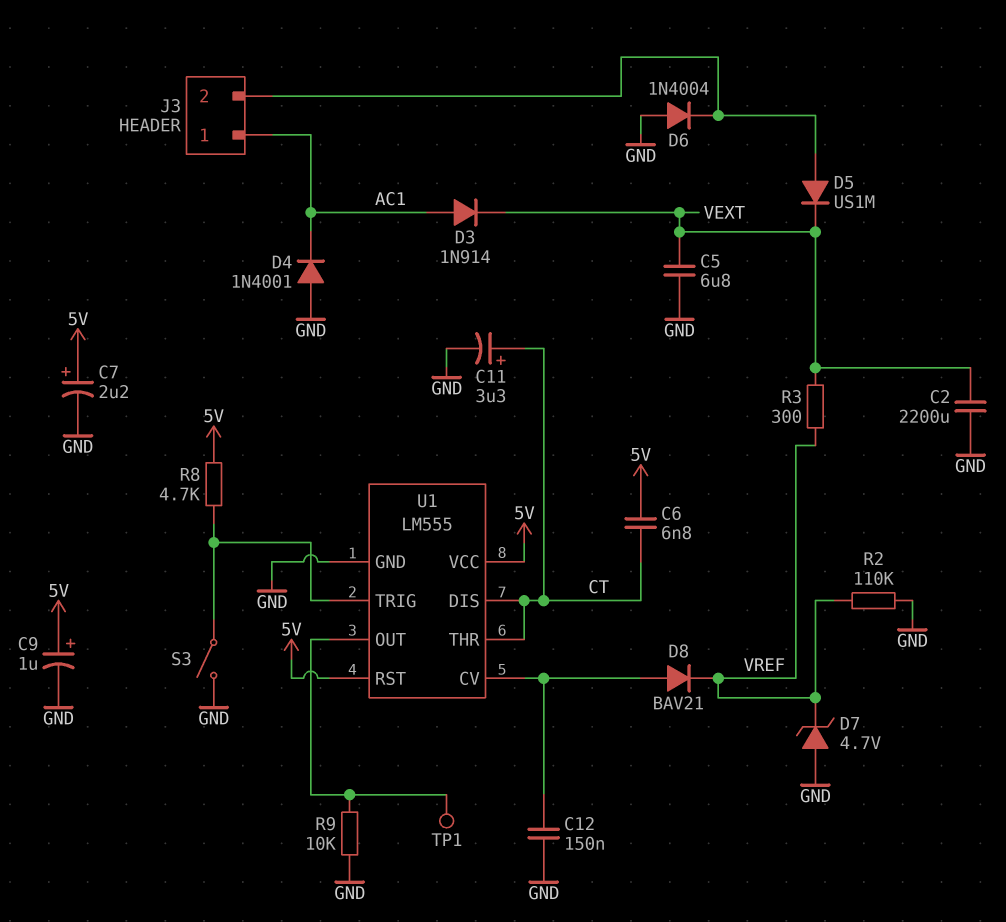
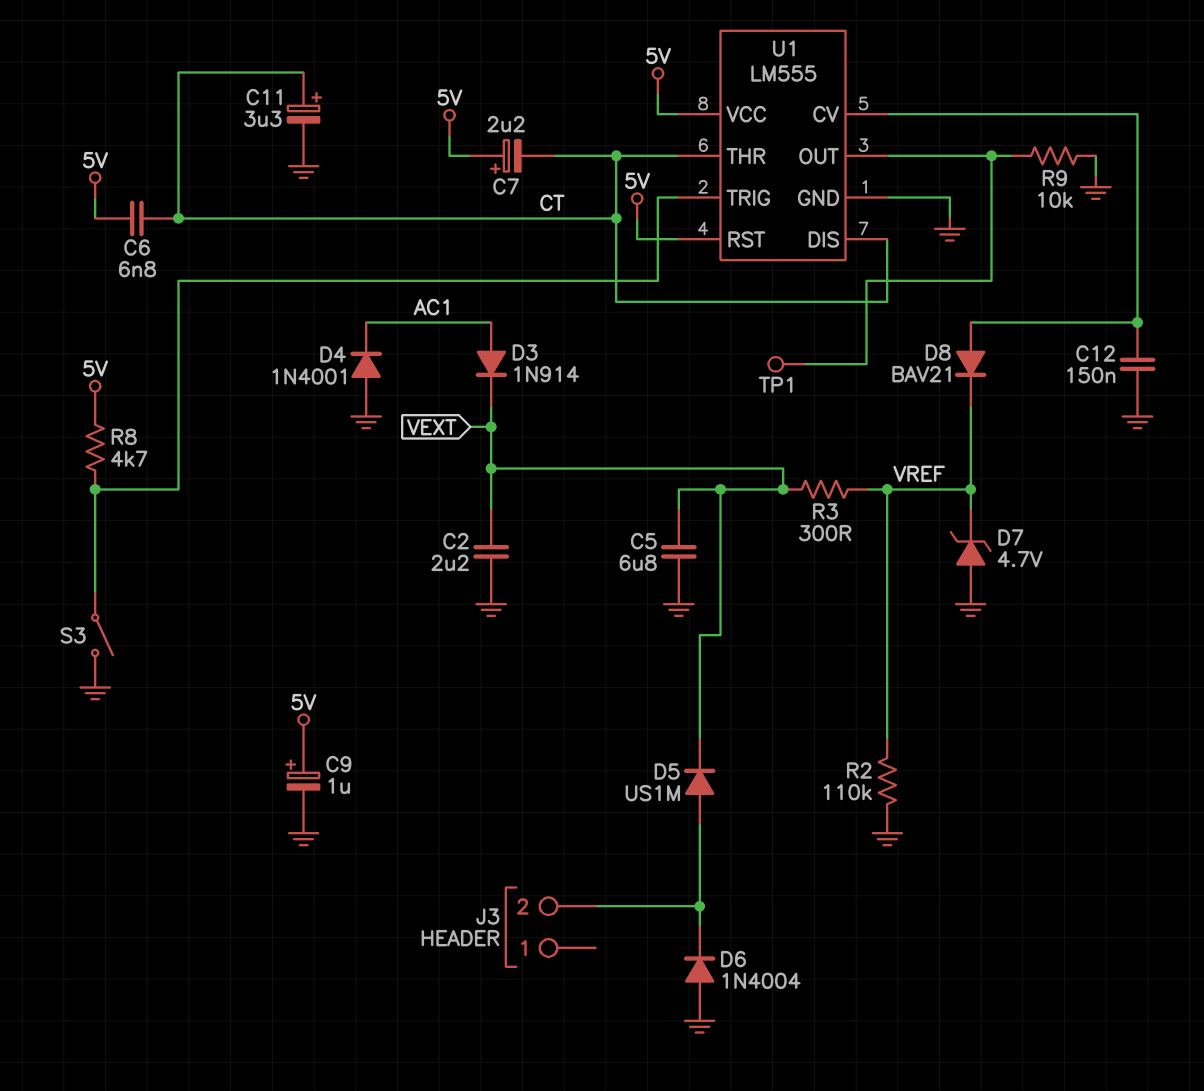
C2: 2200uF (GND, VEXT) -> 2.2uF (GND, VEXT)
C7: 2.2uF (plus 5V, minus GND) -> 2.2uF (plus 5V, minus CT)
J3 pin 1: AC1 -> none

